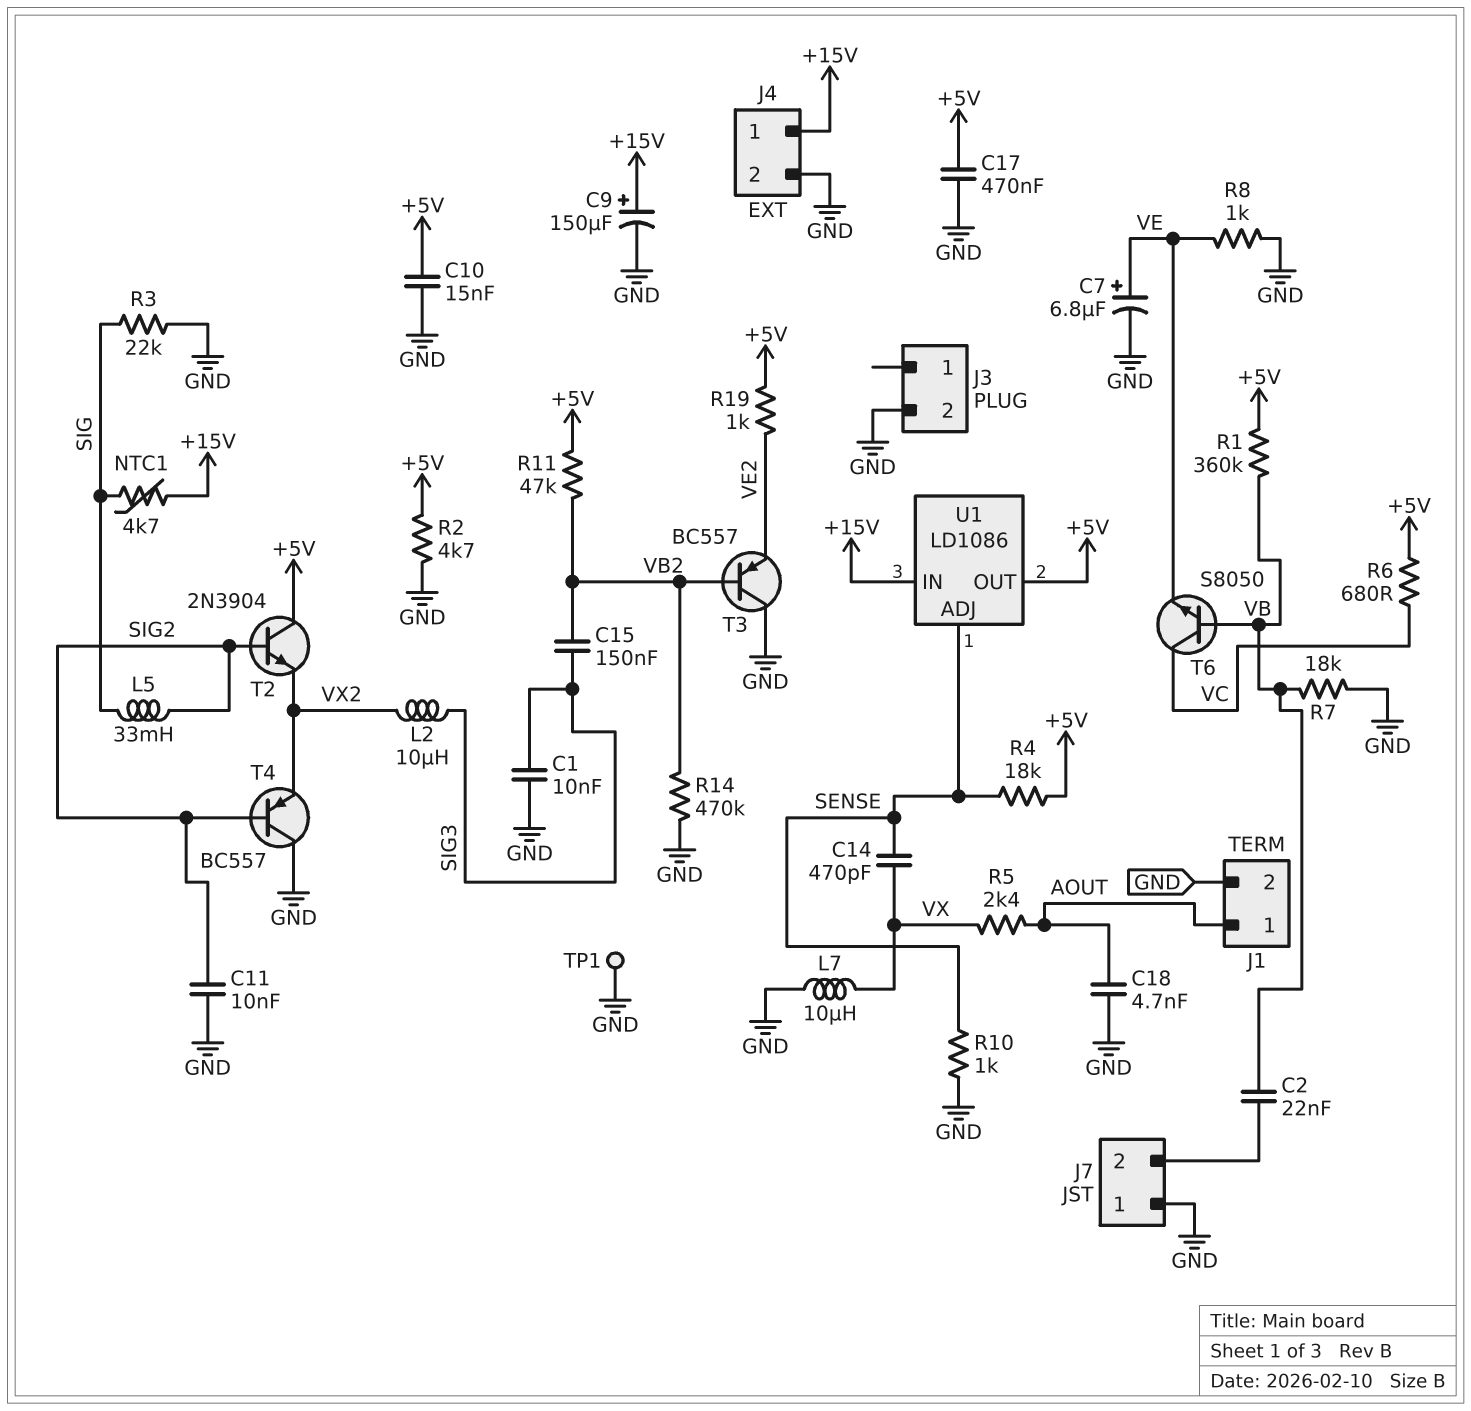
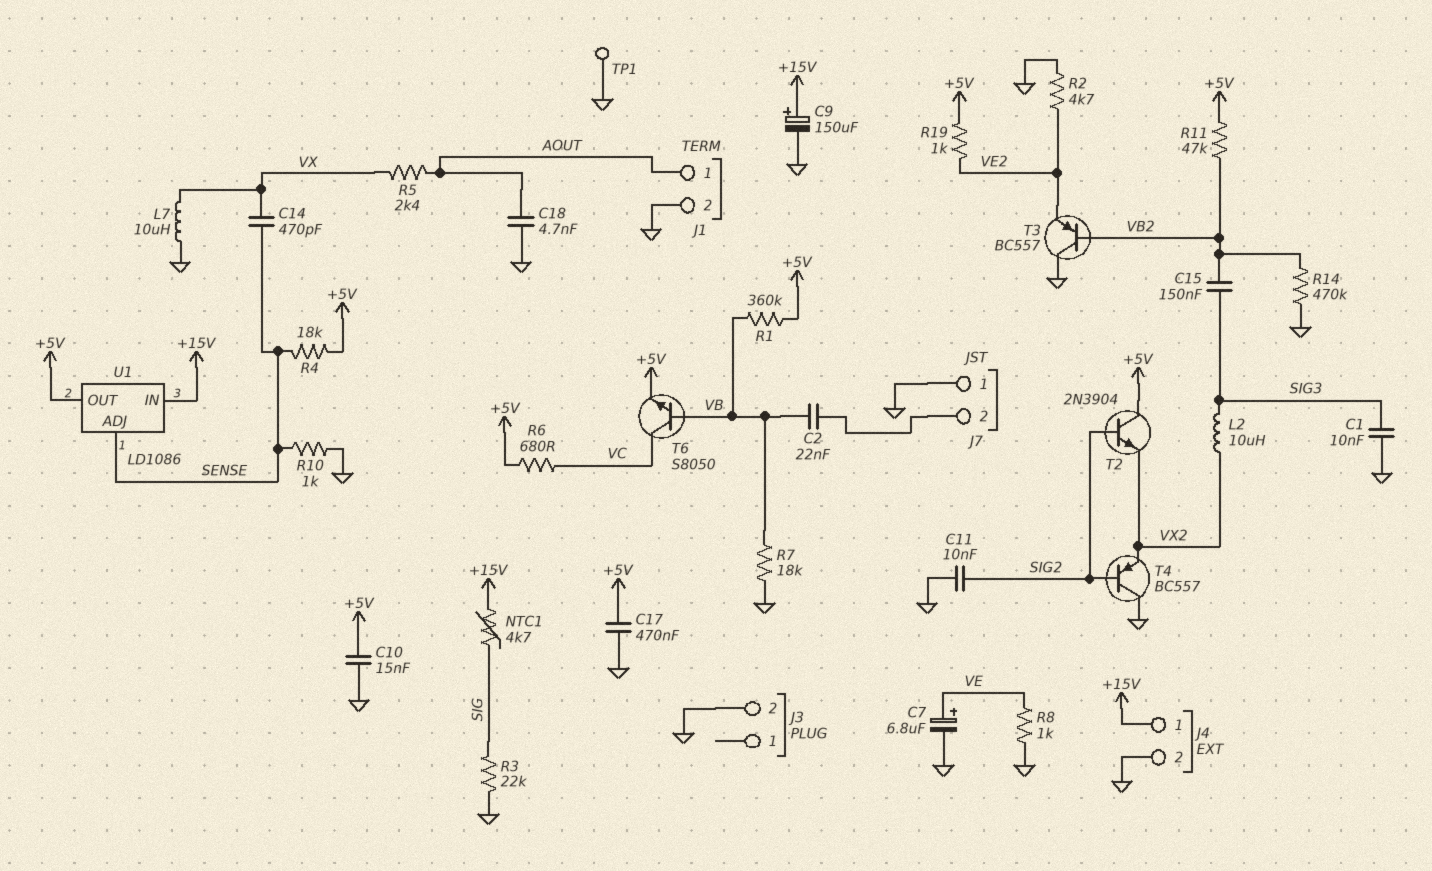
L5: 33mH (SIG, SIG2) -> none
R2: 4.7k (+5V, GND) -> 4.7k (GND, VE2)
T6: NPN S8050 (B VB, C VC, E VE) -> NPN S8050 (B VB, C VC, E +5V)

